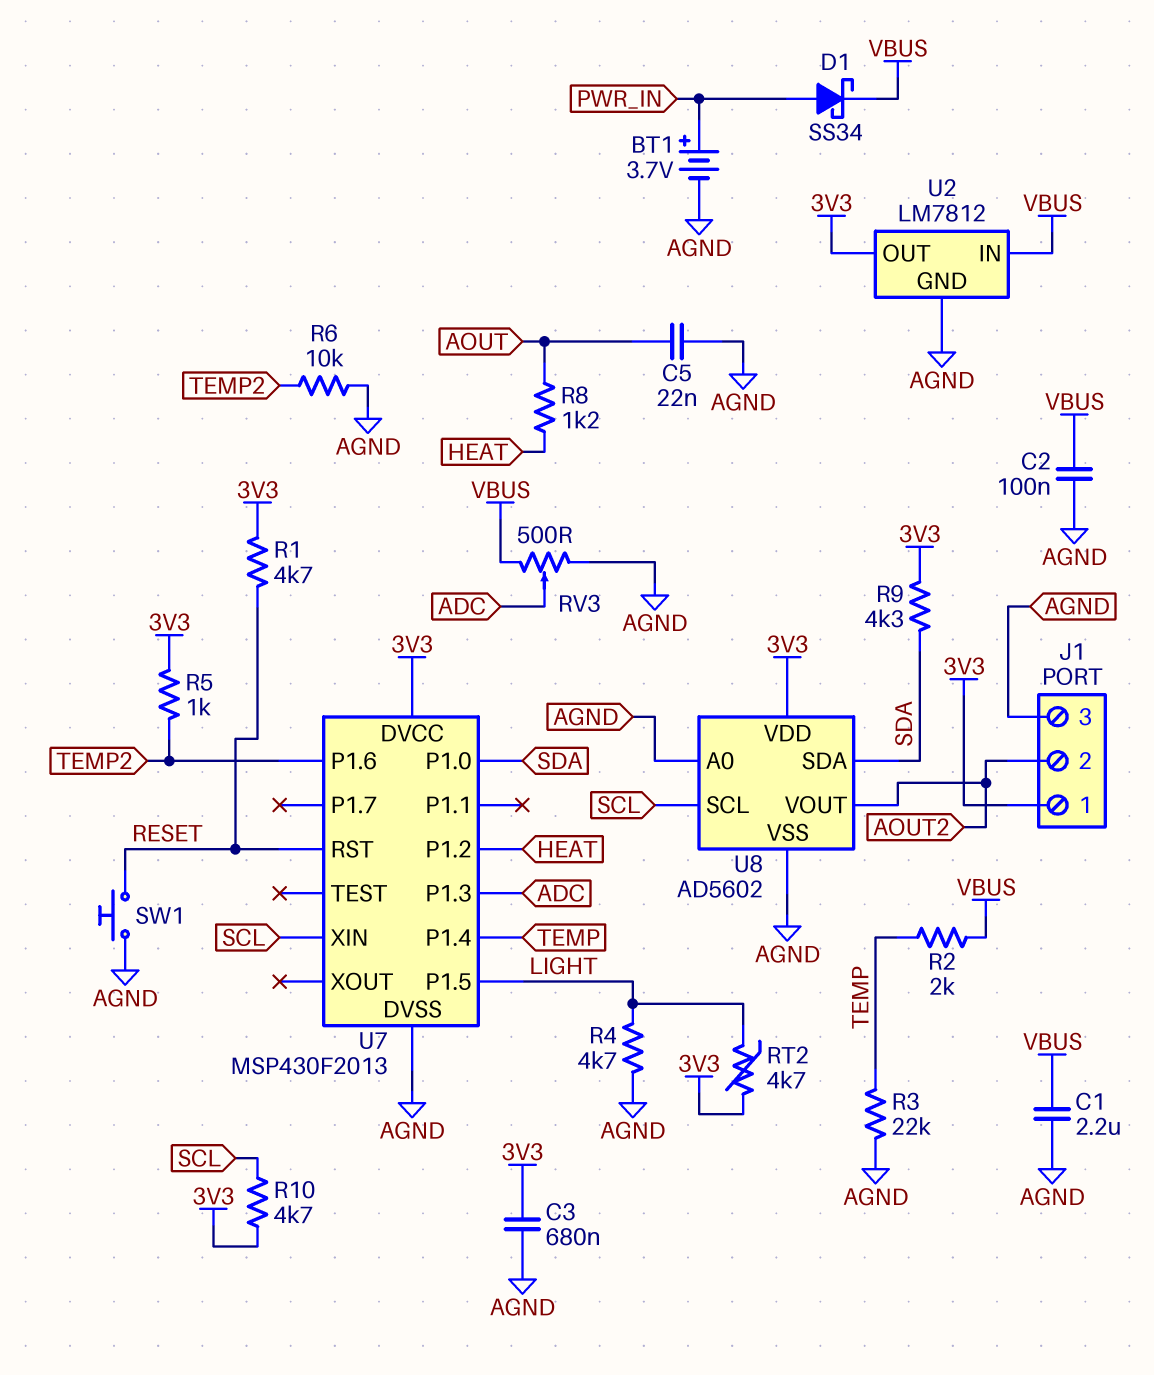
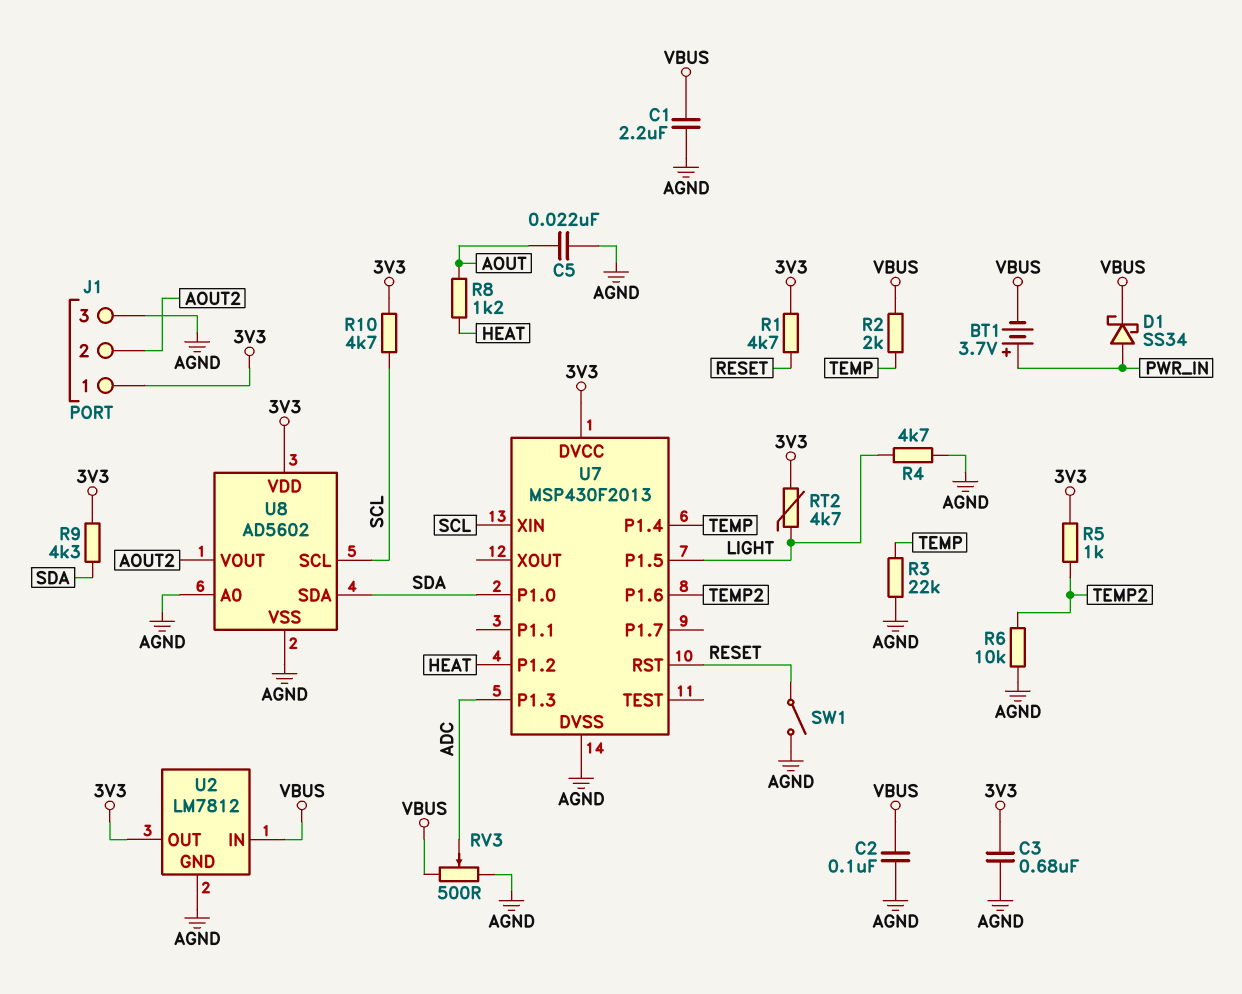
BT1: 3.7V (plus PWR_IN, minus AGND) -> 3.7V (plus PWR_IN, minus VBUS)
SW1: button (AGND, RESET) -> switch (AGND, RESET)

